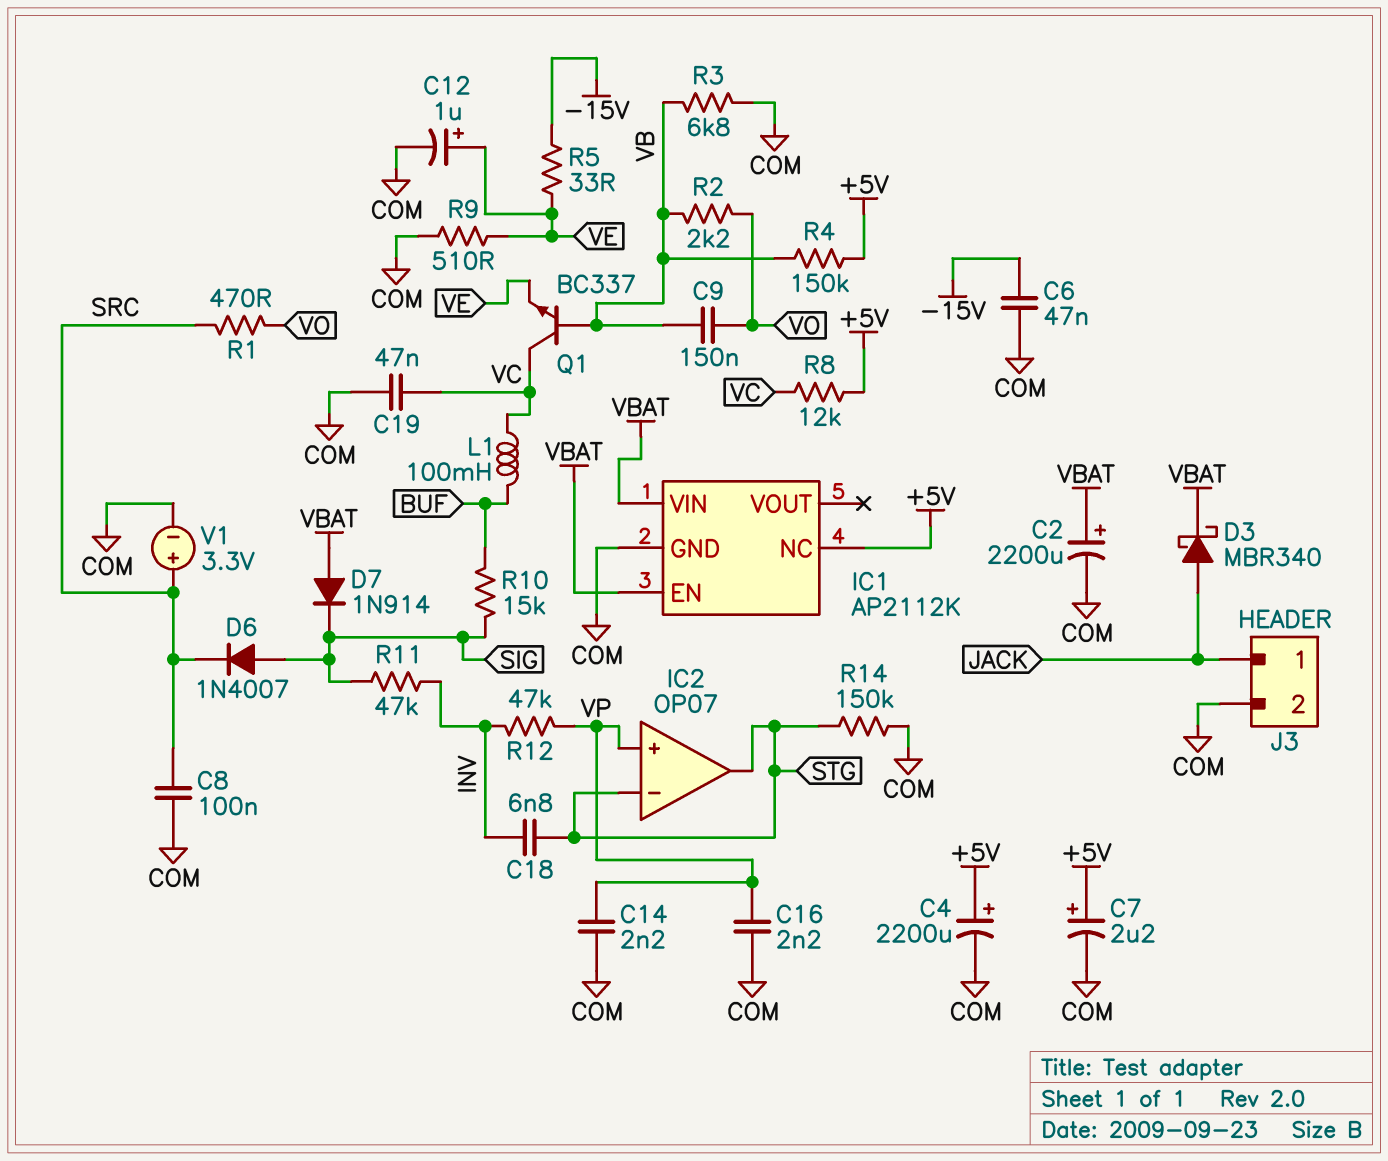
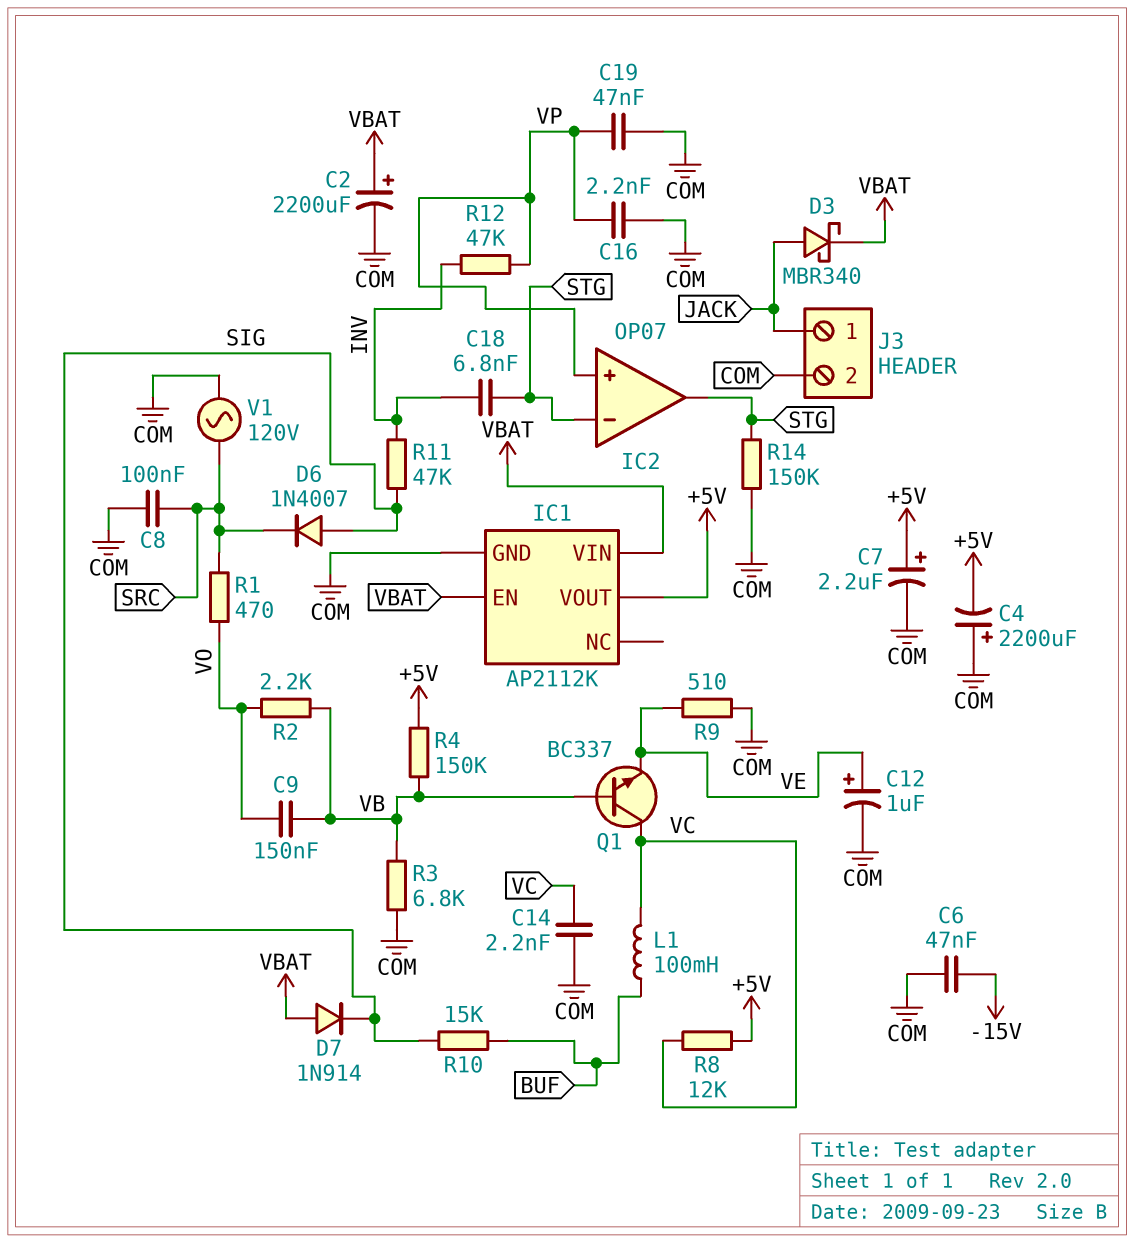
C4: 2200uF (plus +5V, minus COM) -> 2200uF (plus COM, minus +5V)
C14: 2.2nF (COM, VP) -> 2.2nF (COM, VC)
C19: 47nF (COM, VC) -> 47nF (COM, VP)
IC1 pin NC: +5V -> none
IC1 pin VOUT: none -> +5V
R5: 33 (-15V, VE) -> none
V1: 3.3V (plus SRC, minus COM) -> AC 120V (COM, SRC)

